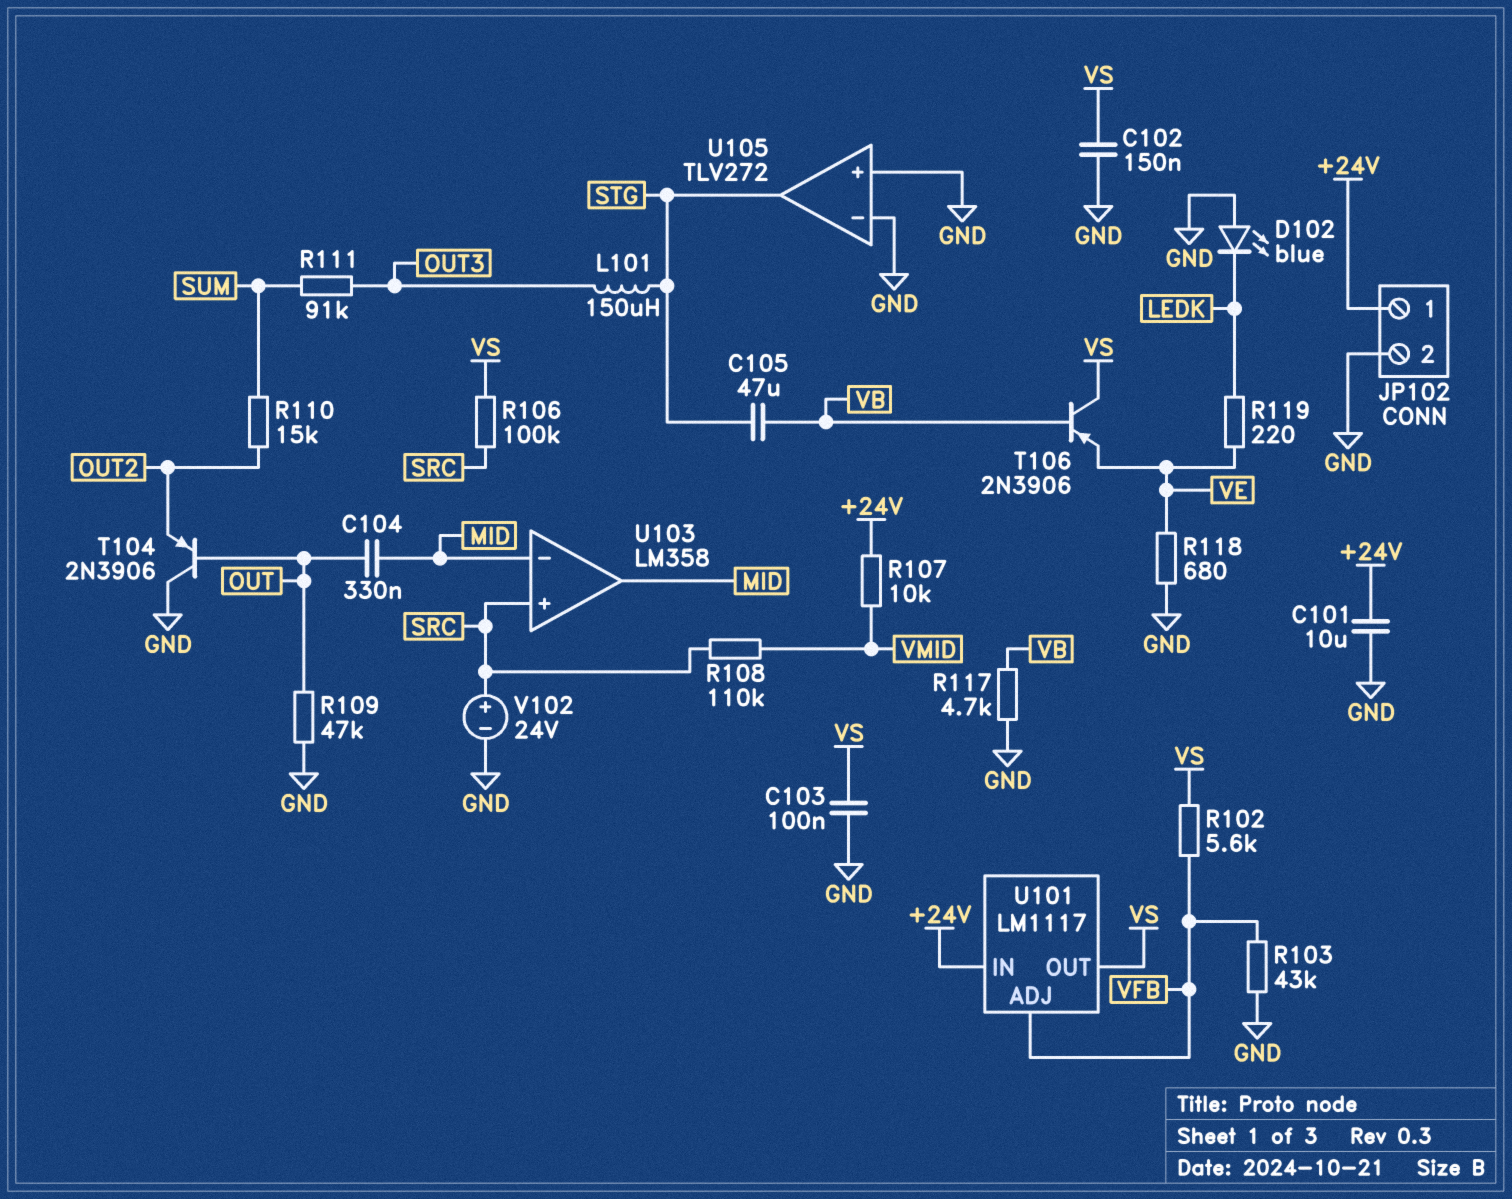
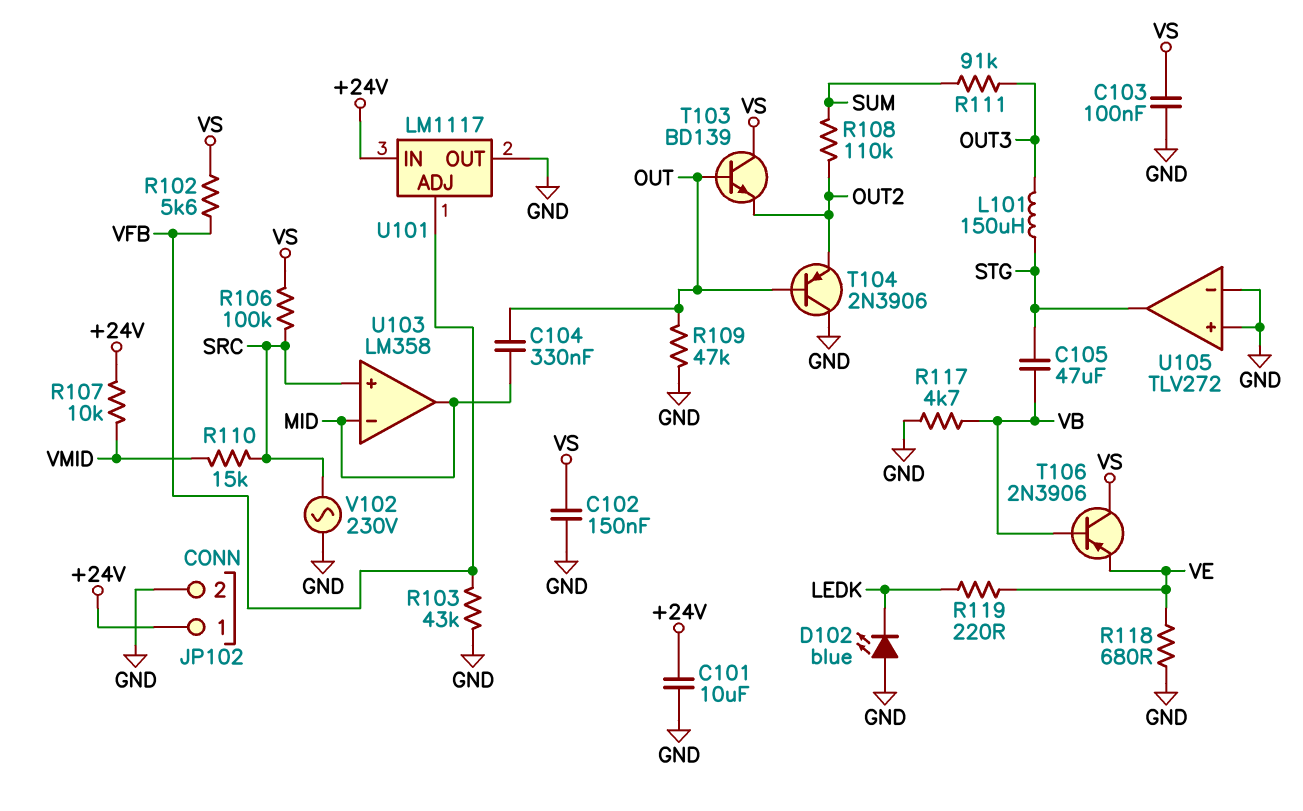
R108: 110k (SRC, VMID) -> 110k (OUT2, SUM)
R110: 15k (OUT2, SUM) -> 15k (SRC, VMID)
T103: none -> NPN BD139 (B OUT, C VS, E OUT2)
U101 pin OUT: VS -> GND
V102: 24V (plus SRC, minus GND) -> AC 230V (GND, SRC)

